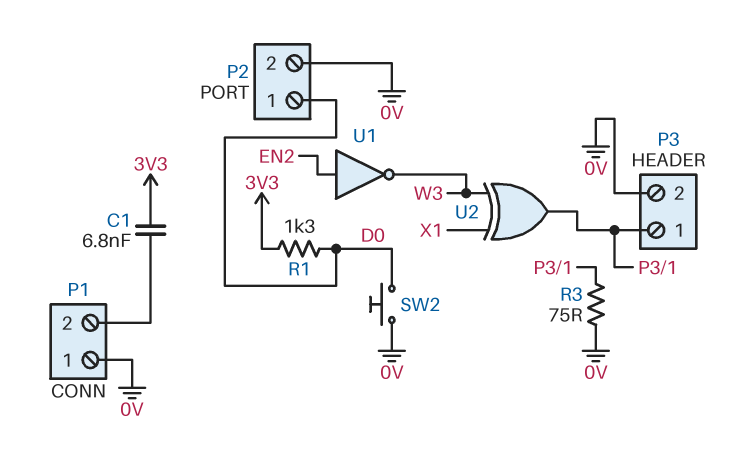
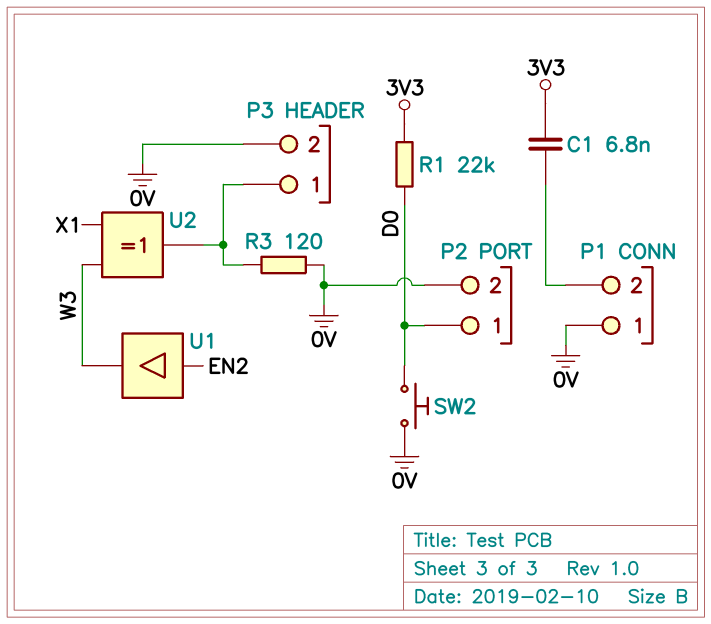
R1: 1.3k (3V3, D0) -> 22k (3V3, D0)
R3: 75 (0V, P3/1) -> 120 (0V, P3/1)
U1: NOT (in EN2, out W3) -> buffer (in EN2, out W3)

